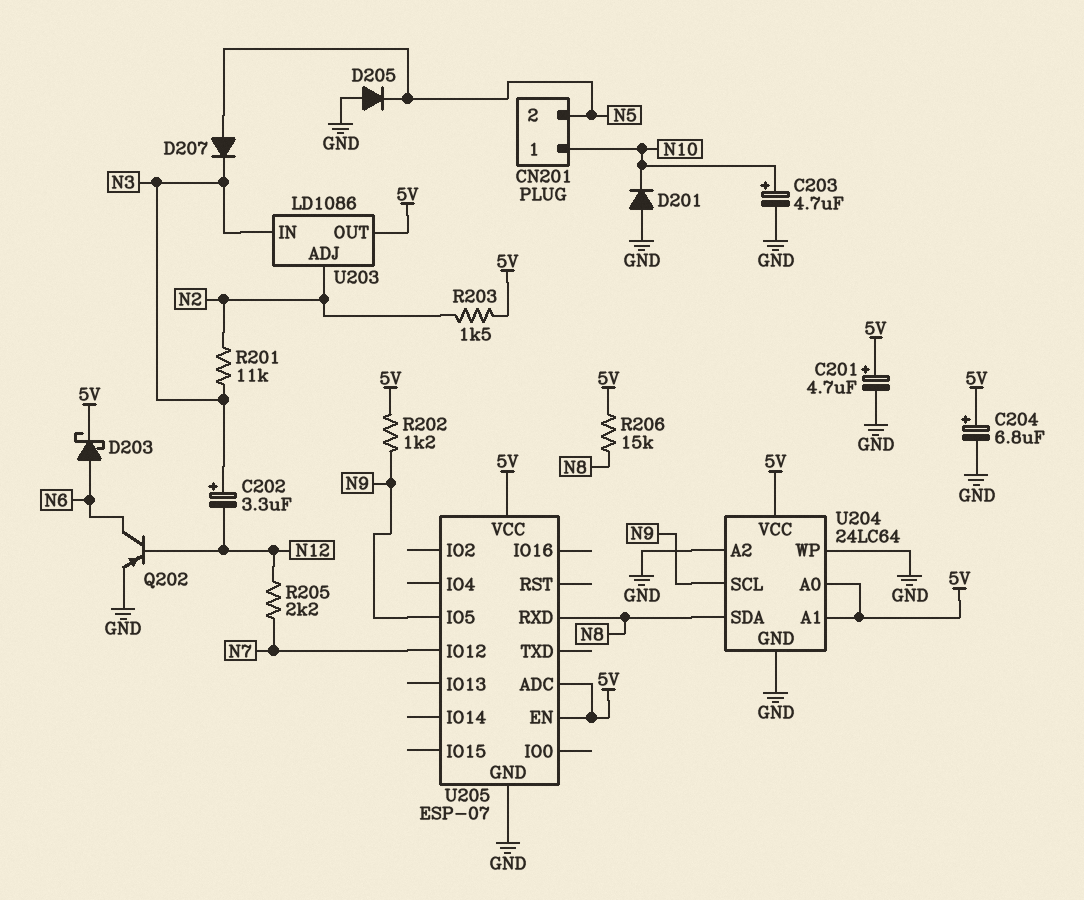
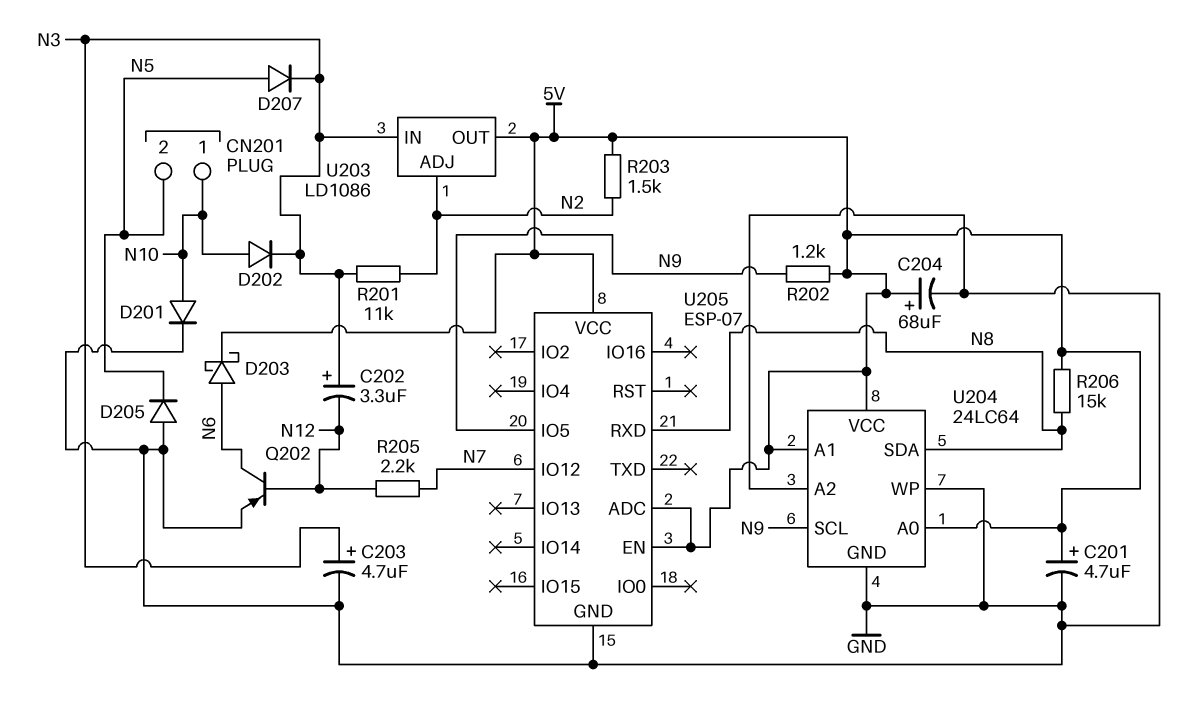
C203: 4.7uF (plus N10, minus GND) -> 4.7uF (plus N3, minus GND)
C204: 6.8uF (plus 5V, minus GND) -> 68uF (plus 5V, minus GND)
D201: diode (A GND, K N10) -> diode (A N10, K GND)
D202: none -> diode (A N10, K N3)

